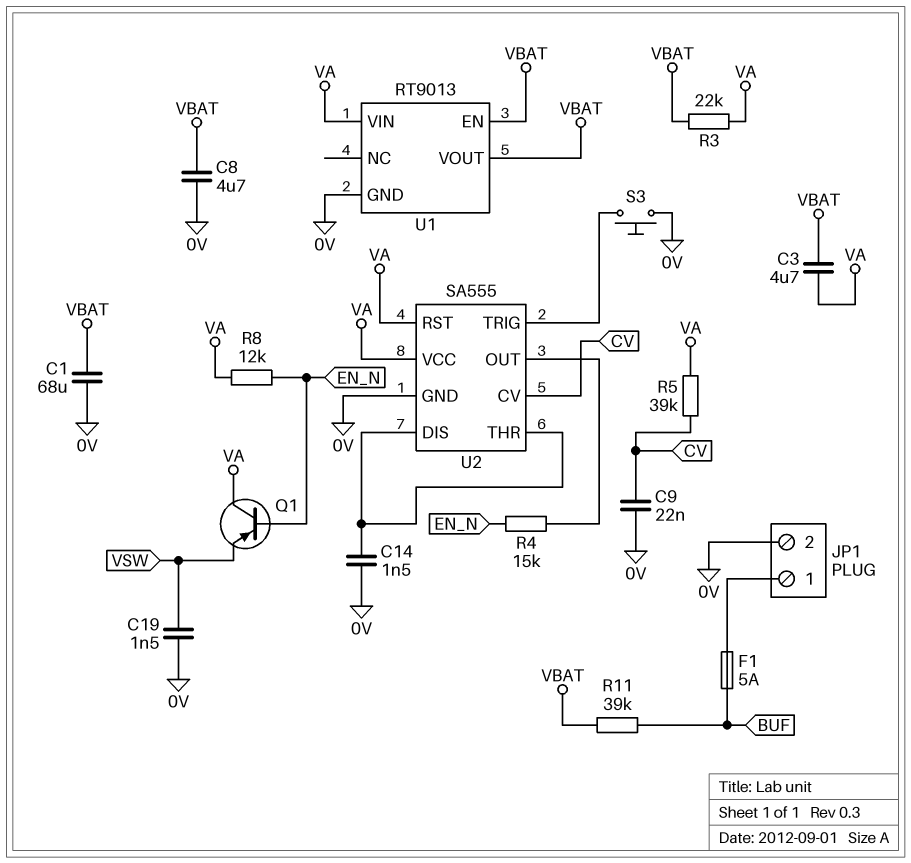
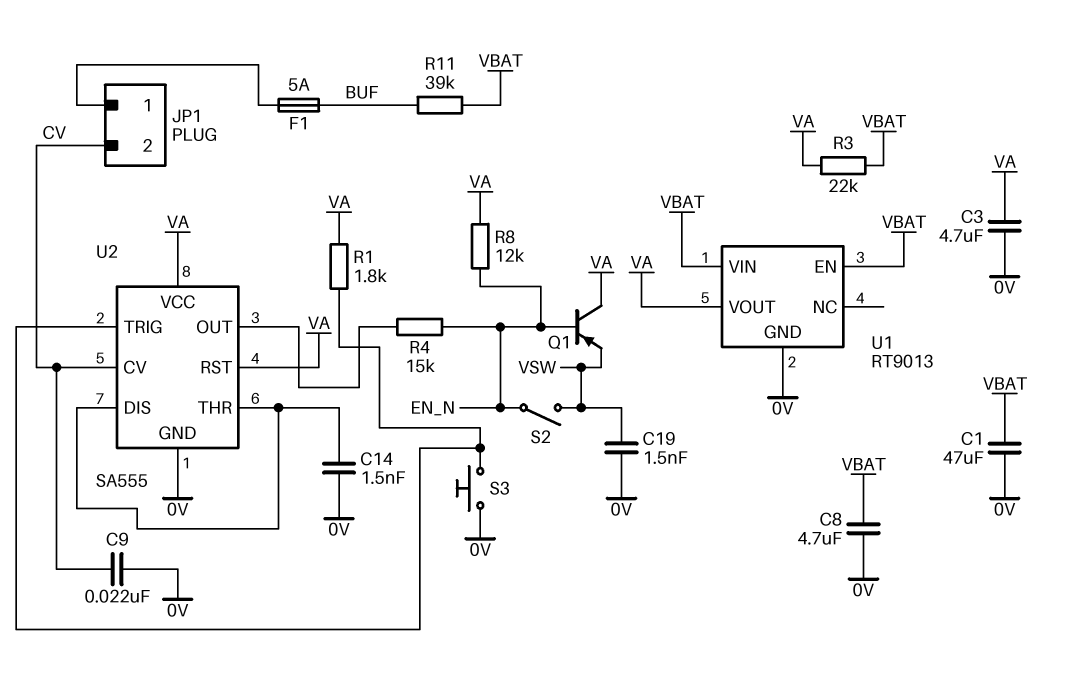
C1: 68uF (0V, VBAT) -> 47uF (0V, VBAT)
C3: 4.7uF (VA, VBAT) -> 4.7uF (0V, VA)
JP1 pin 2: 0V -> CV
R1: none -> 1.8k (U2/TRIG, VA)
R5: 39k (CV, VA) -> none
S2: none -> switch (EN_N, VSW)
U1 pin VIN: VA -> VBAT
U1 pin VOUT: VBAT -> VA

